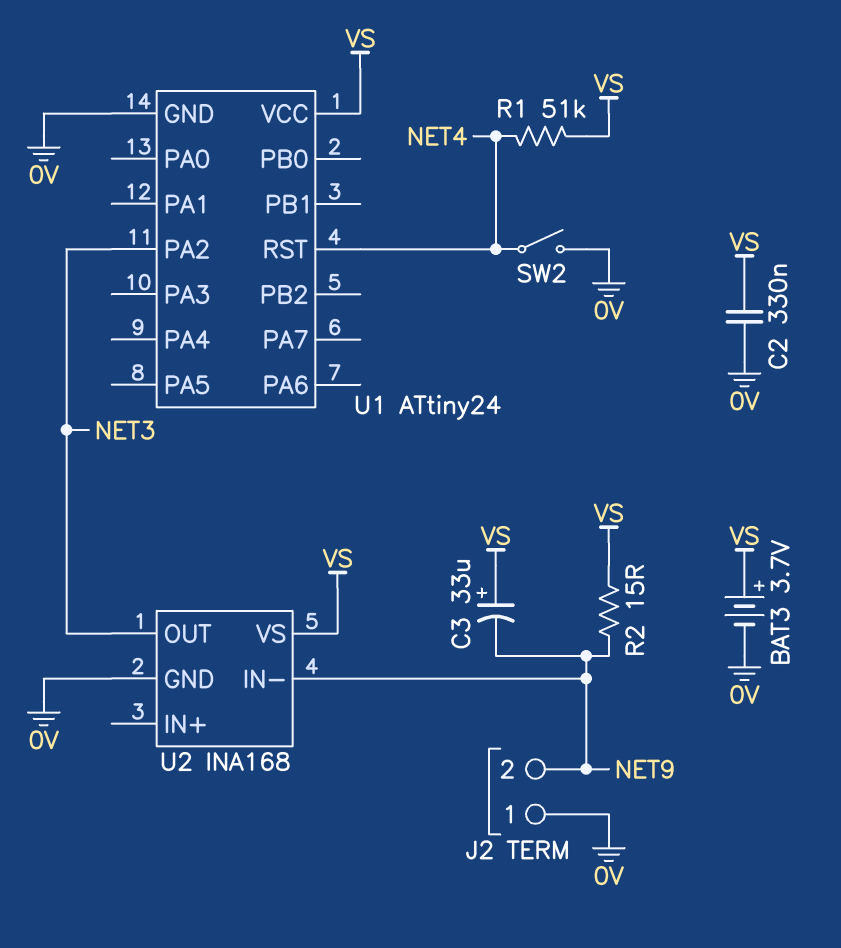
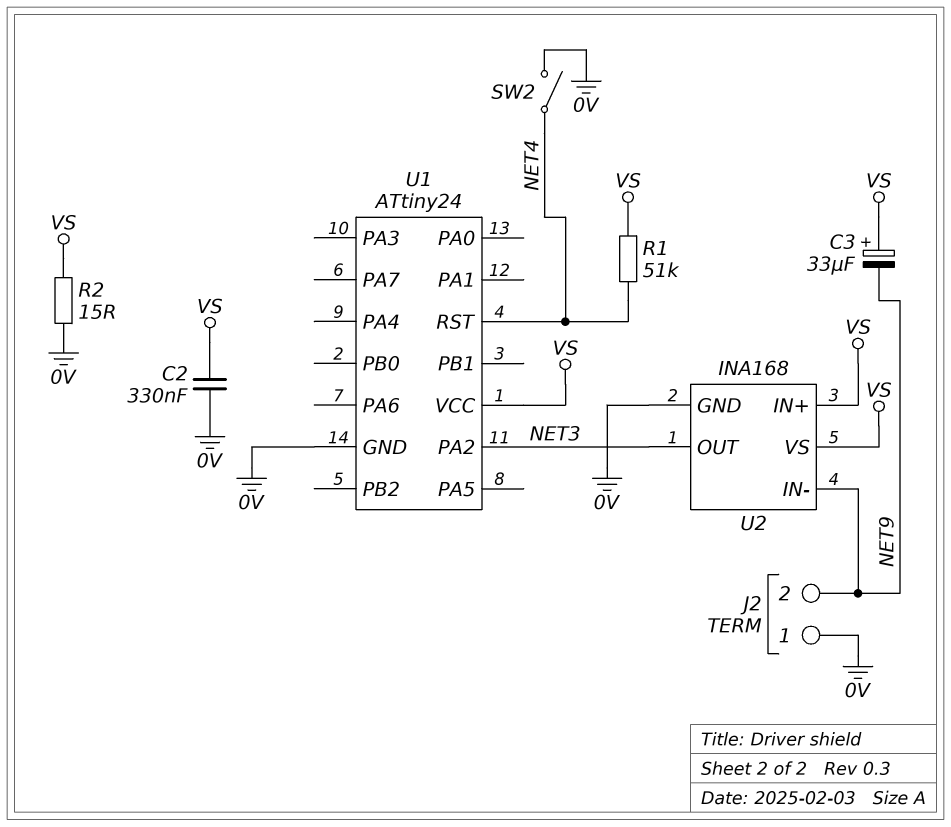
BAT3: 3.7V (plus VS, minus 0V) -> none
R2: 15 (NET9, VS) -> 15 (0V, VS)
U2 pin IN+: none -> VS

